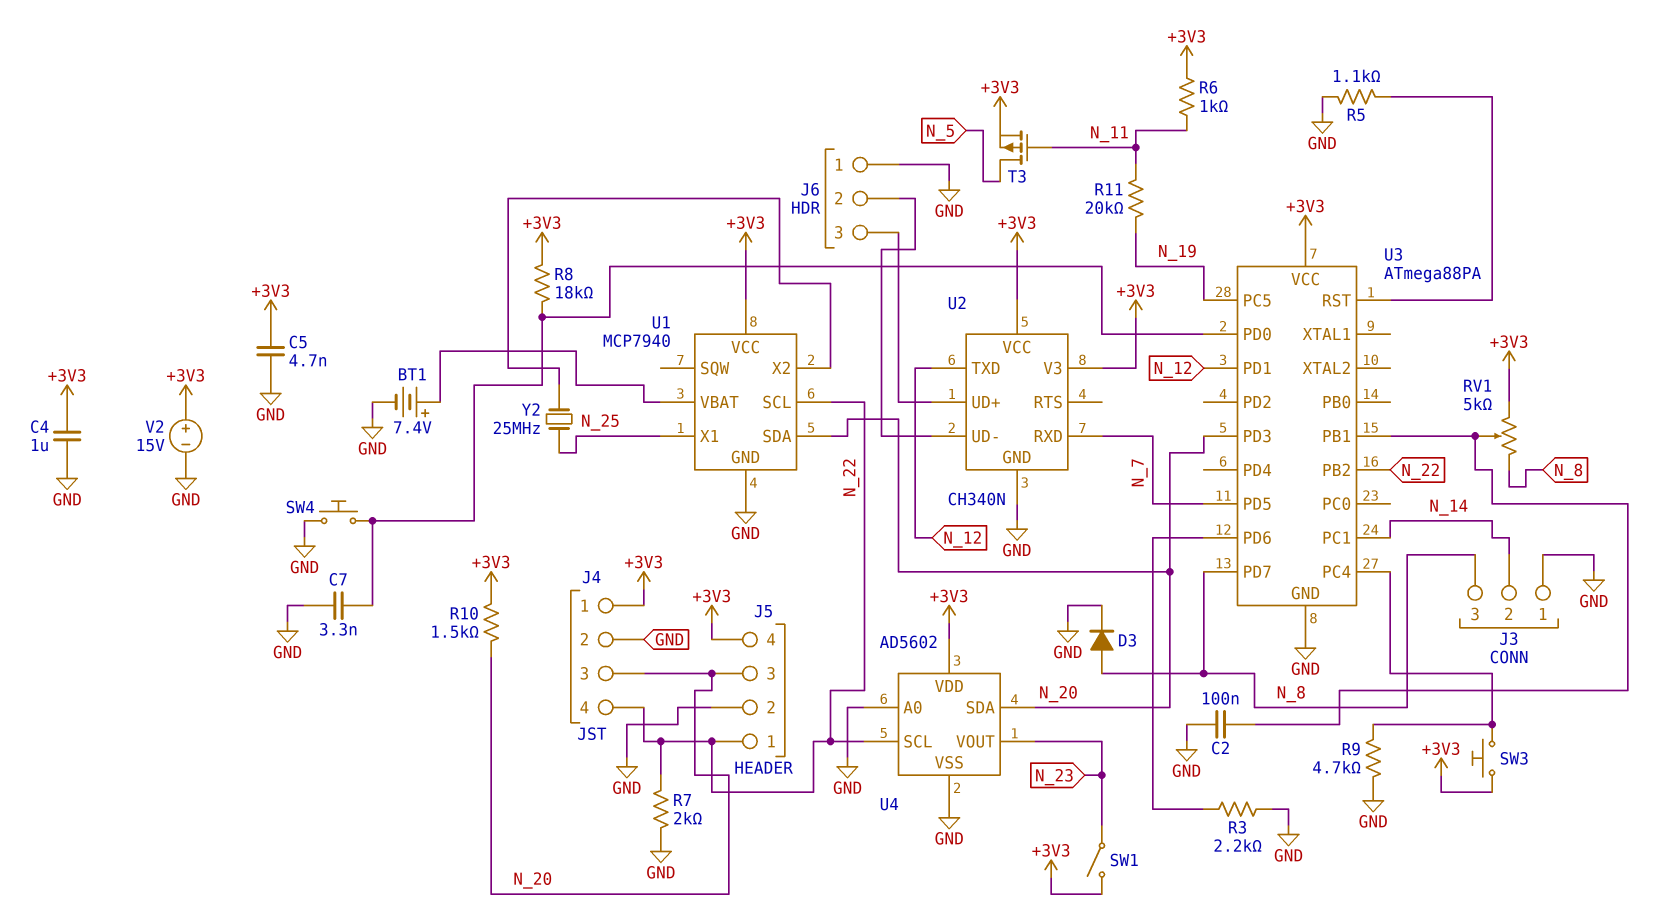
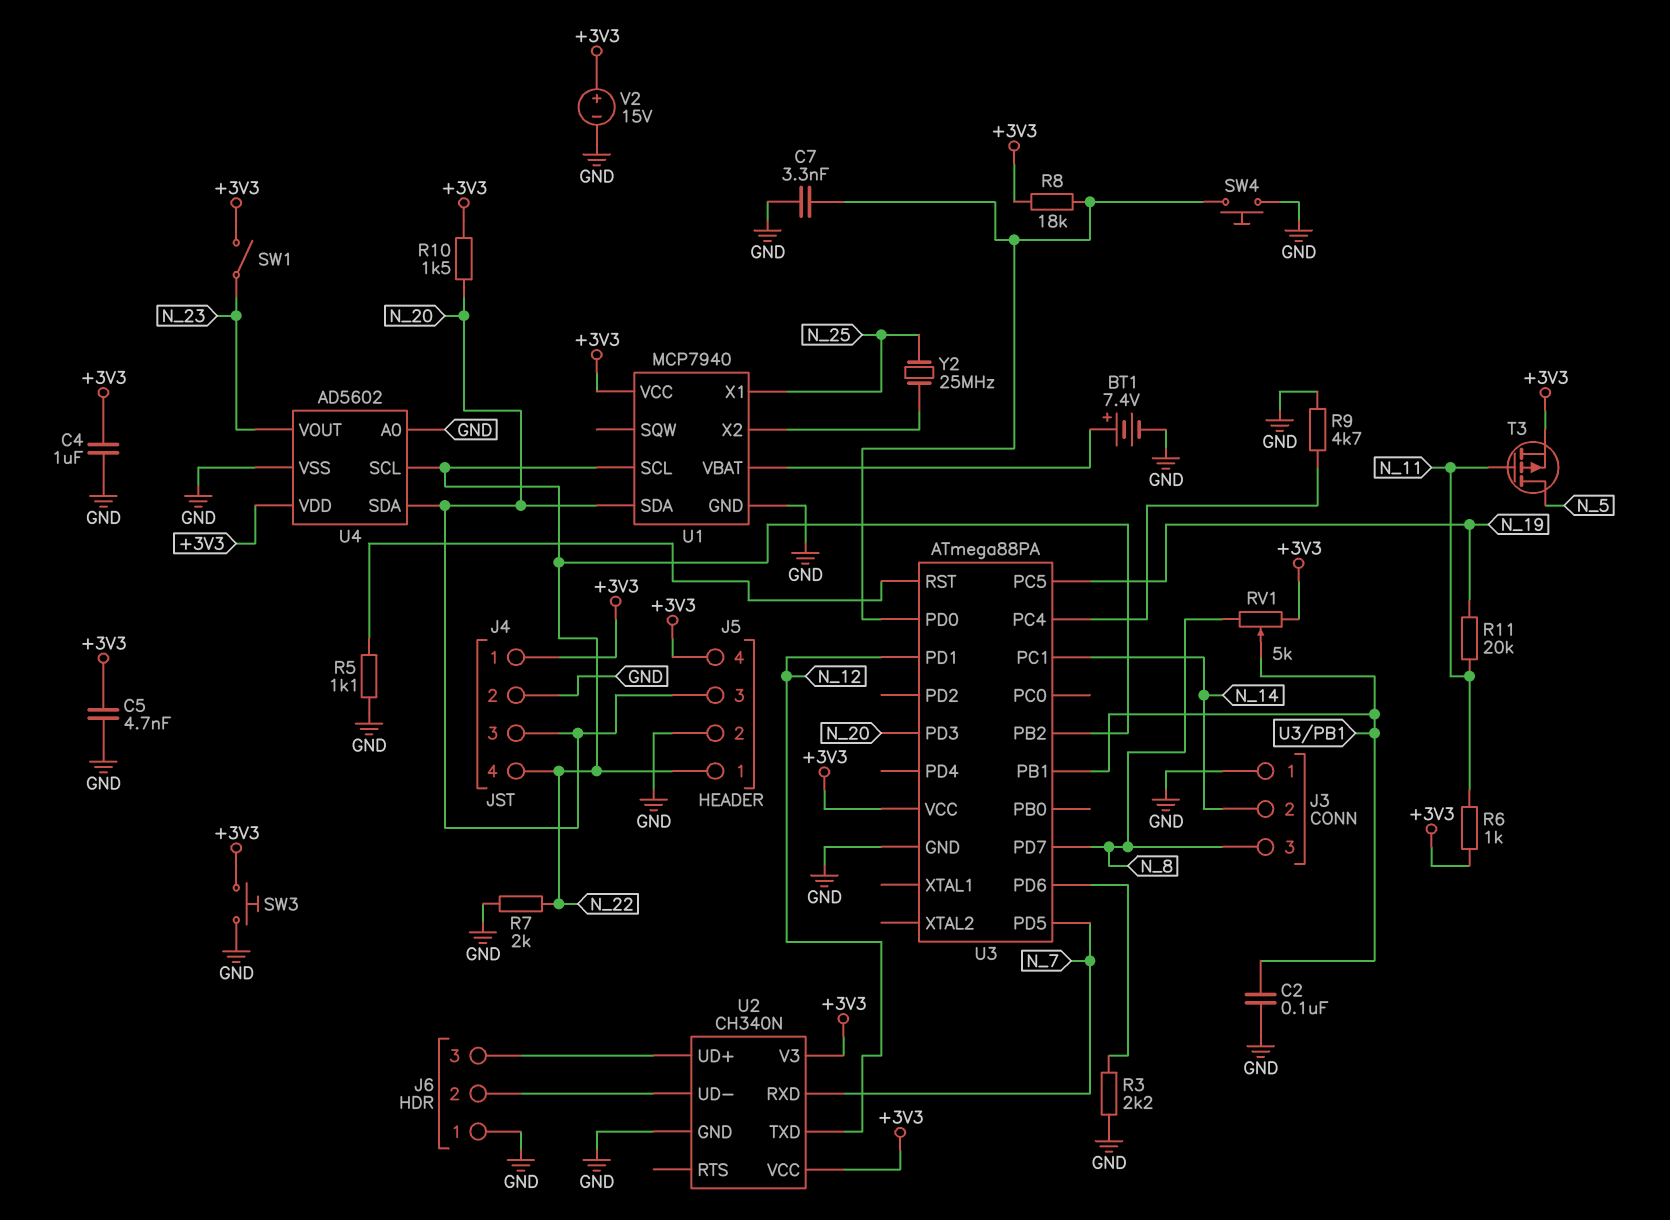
D3: diode (A N_8, K GND) -> none
SW3: button (+3V3, U3/PC4) -> button (+3V3, GND)

